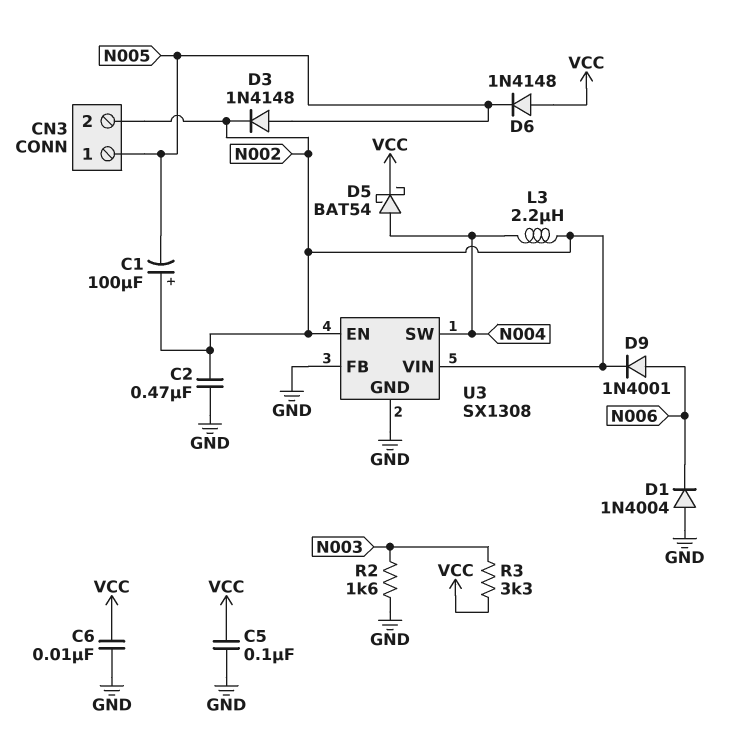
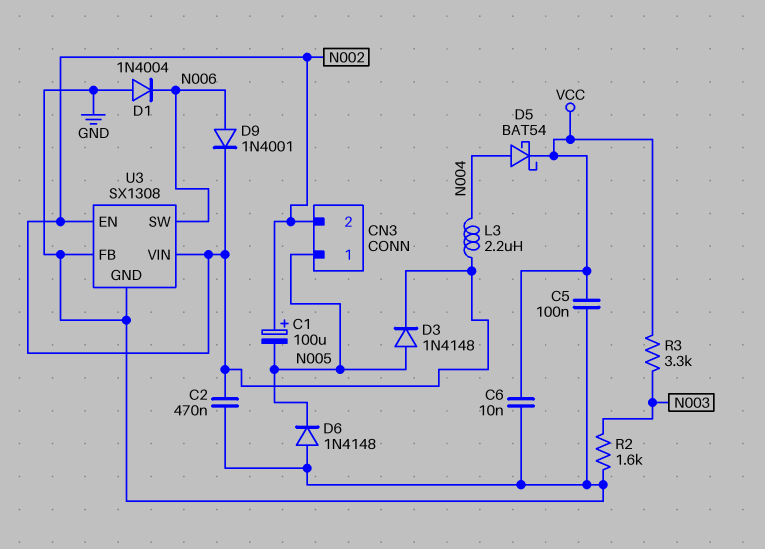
D6: diode 1N4148 (A VCC, K N005) -> diode 1N4148 (A GND, K N005)
U3 pin SW: N004 -> N006

